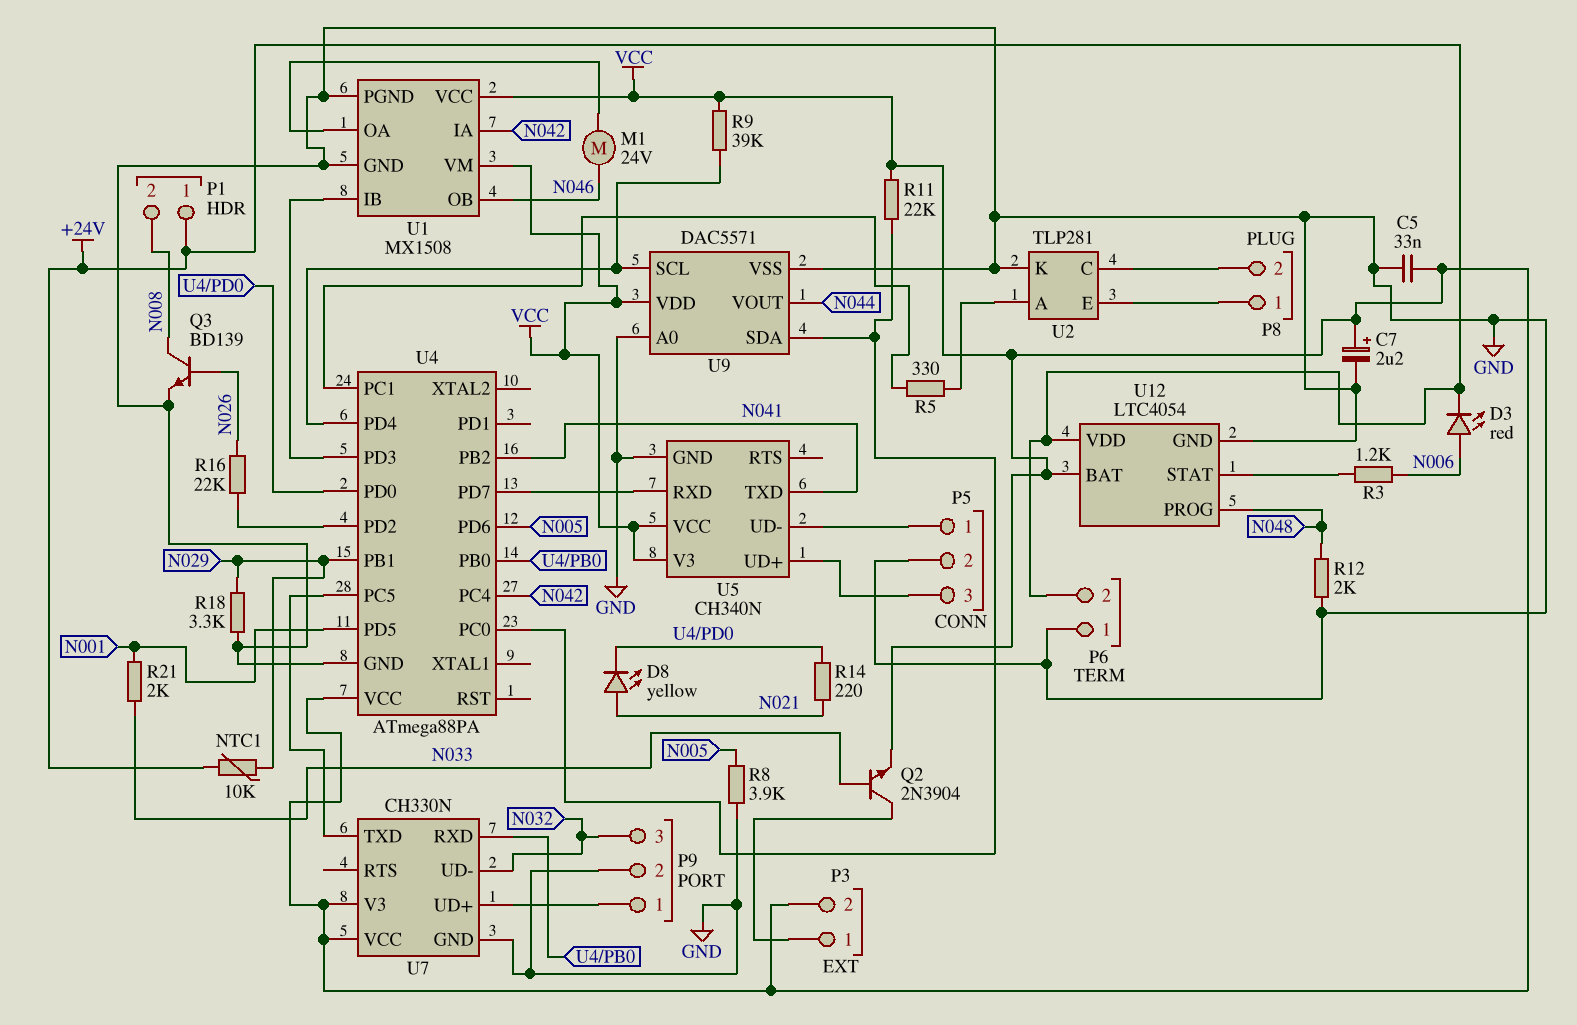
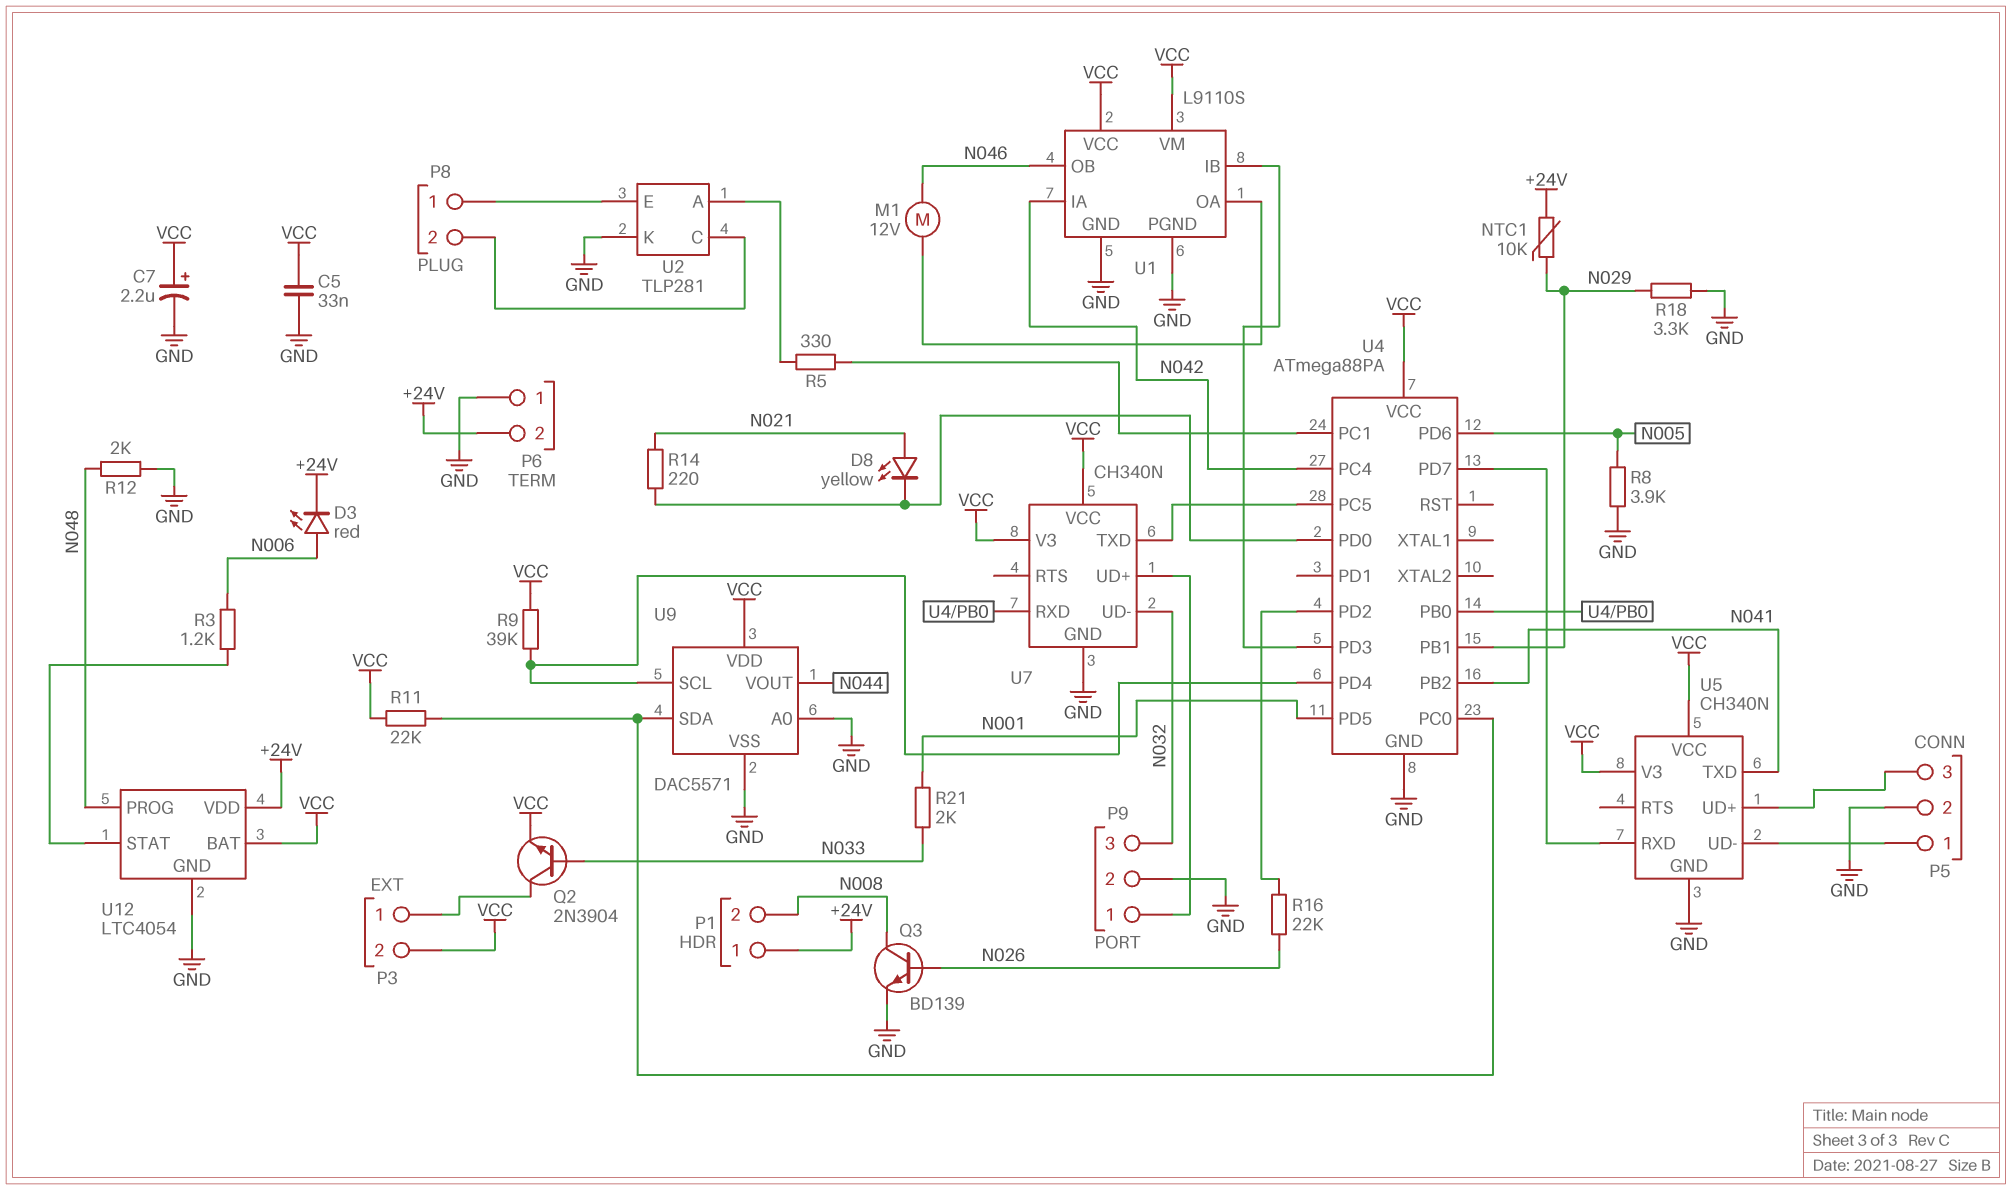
M1: motor 24V (N046, U1/OA) -> motor 12V (N046, U1/OA)
U1: MX1508 -> L9110S
U7: CH330N -> CH340N

